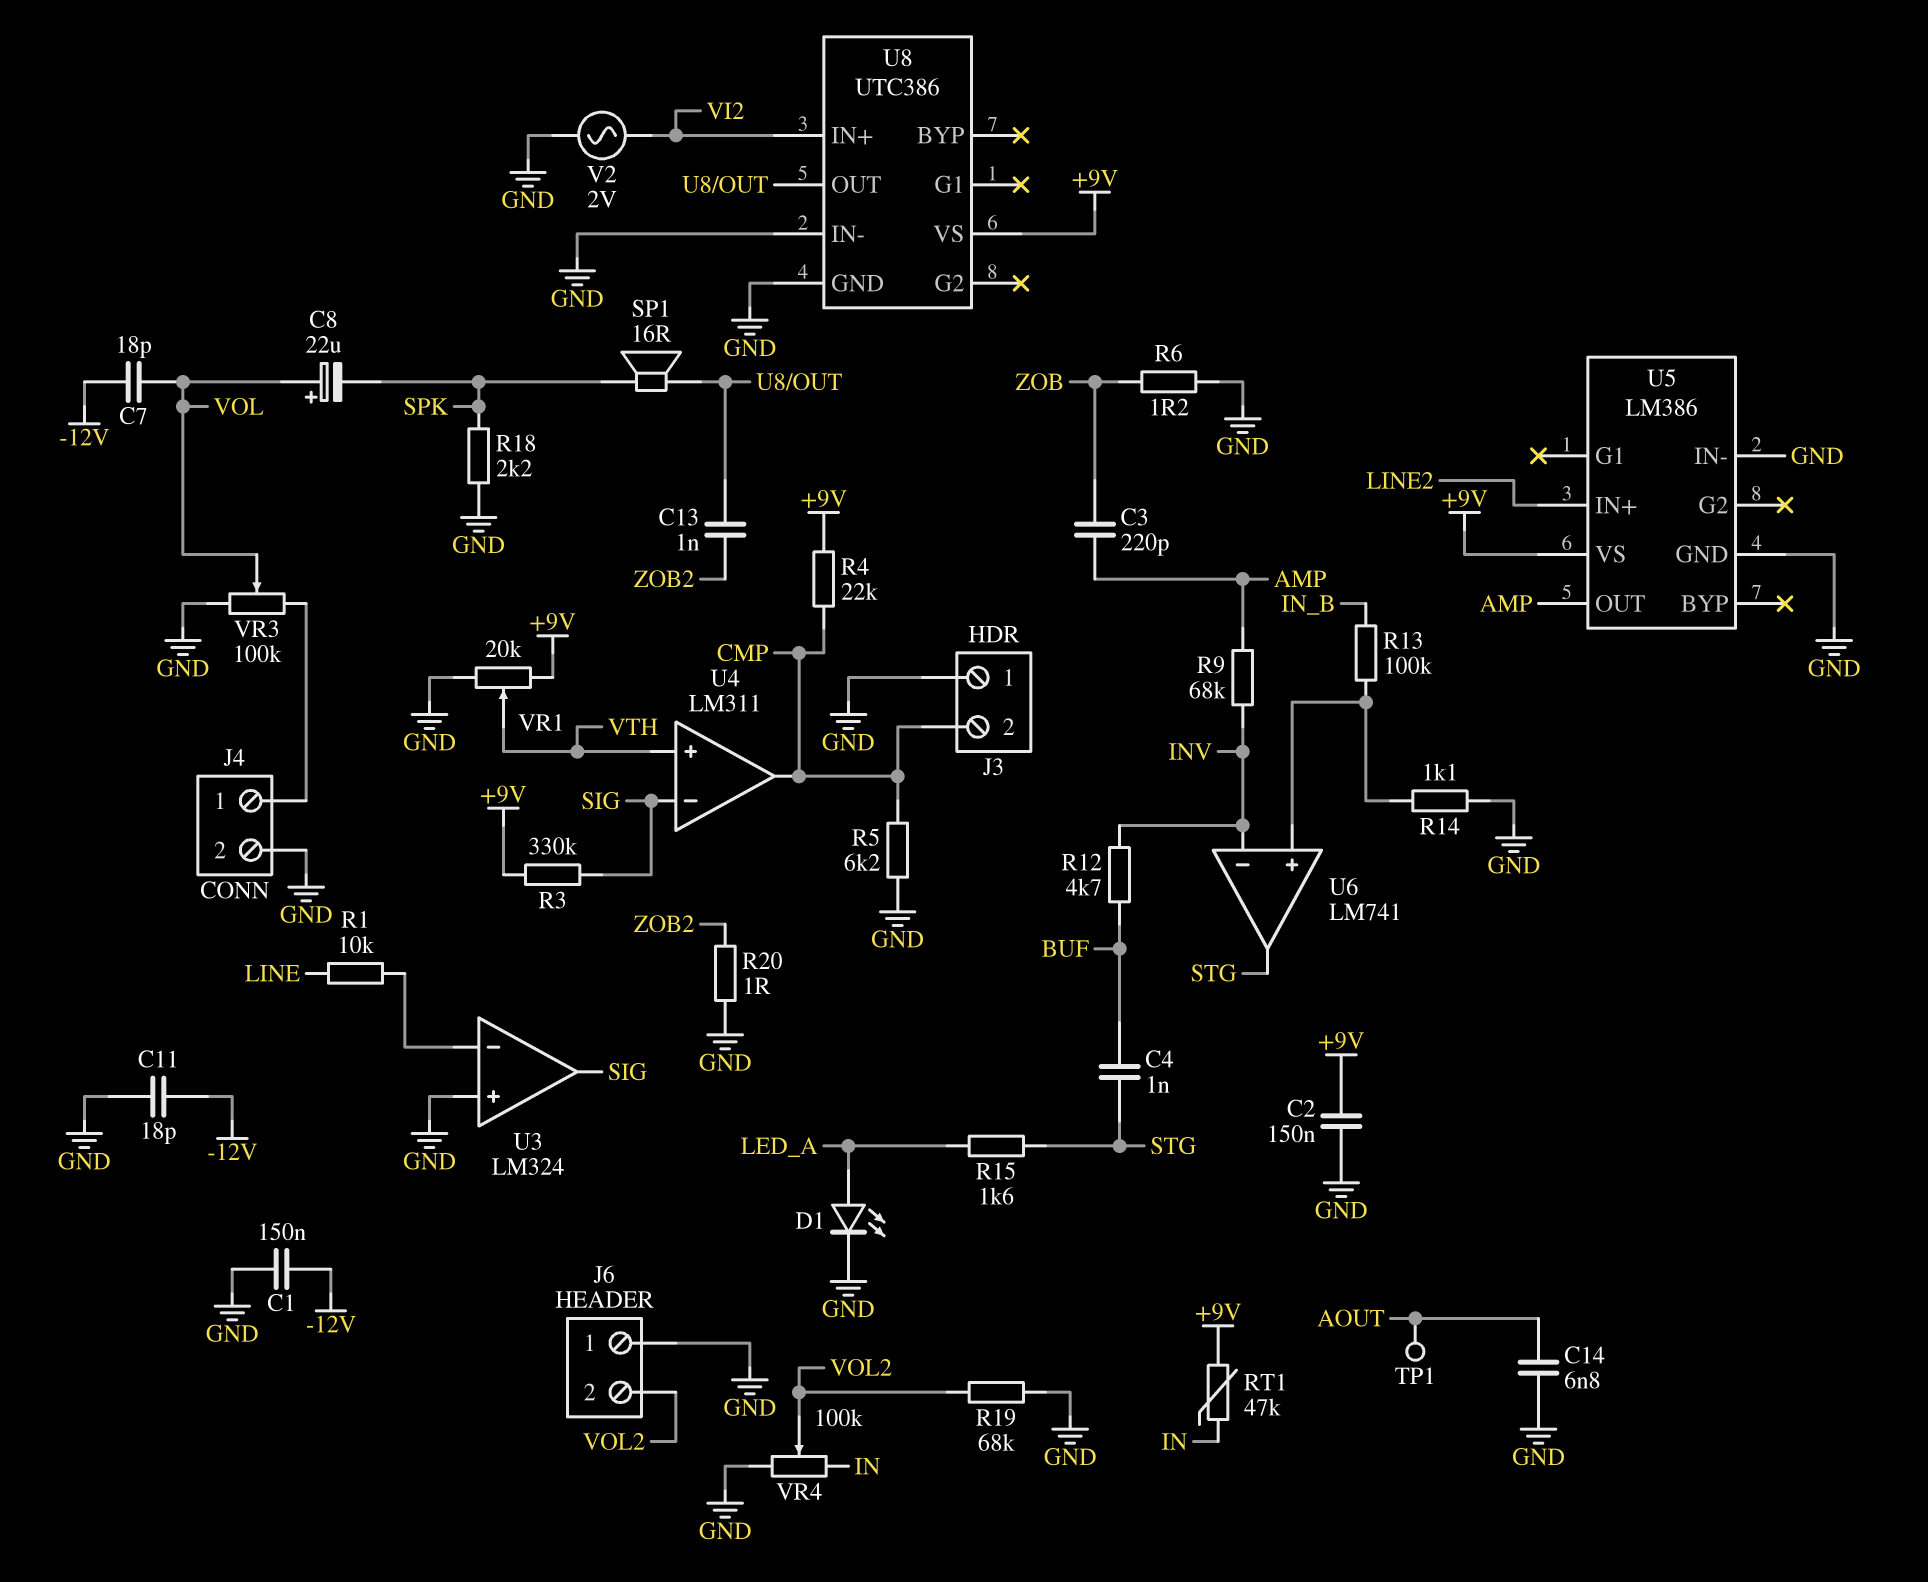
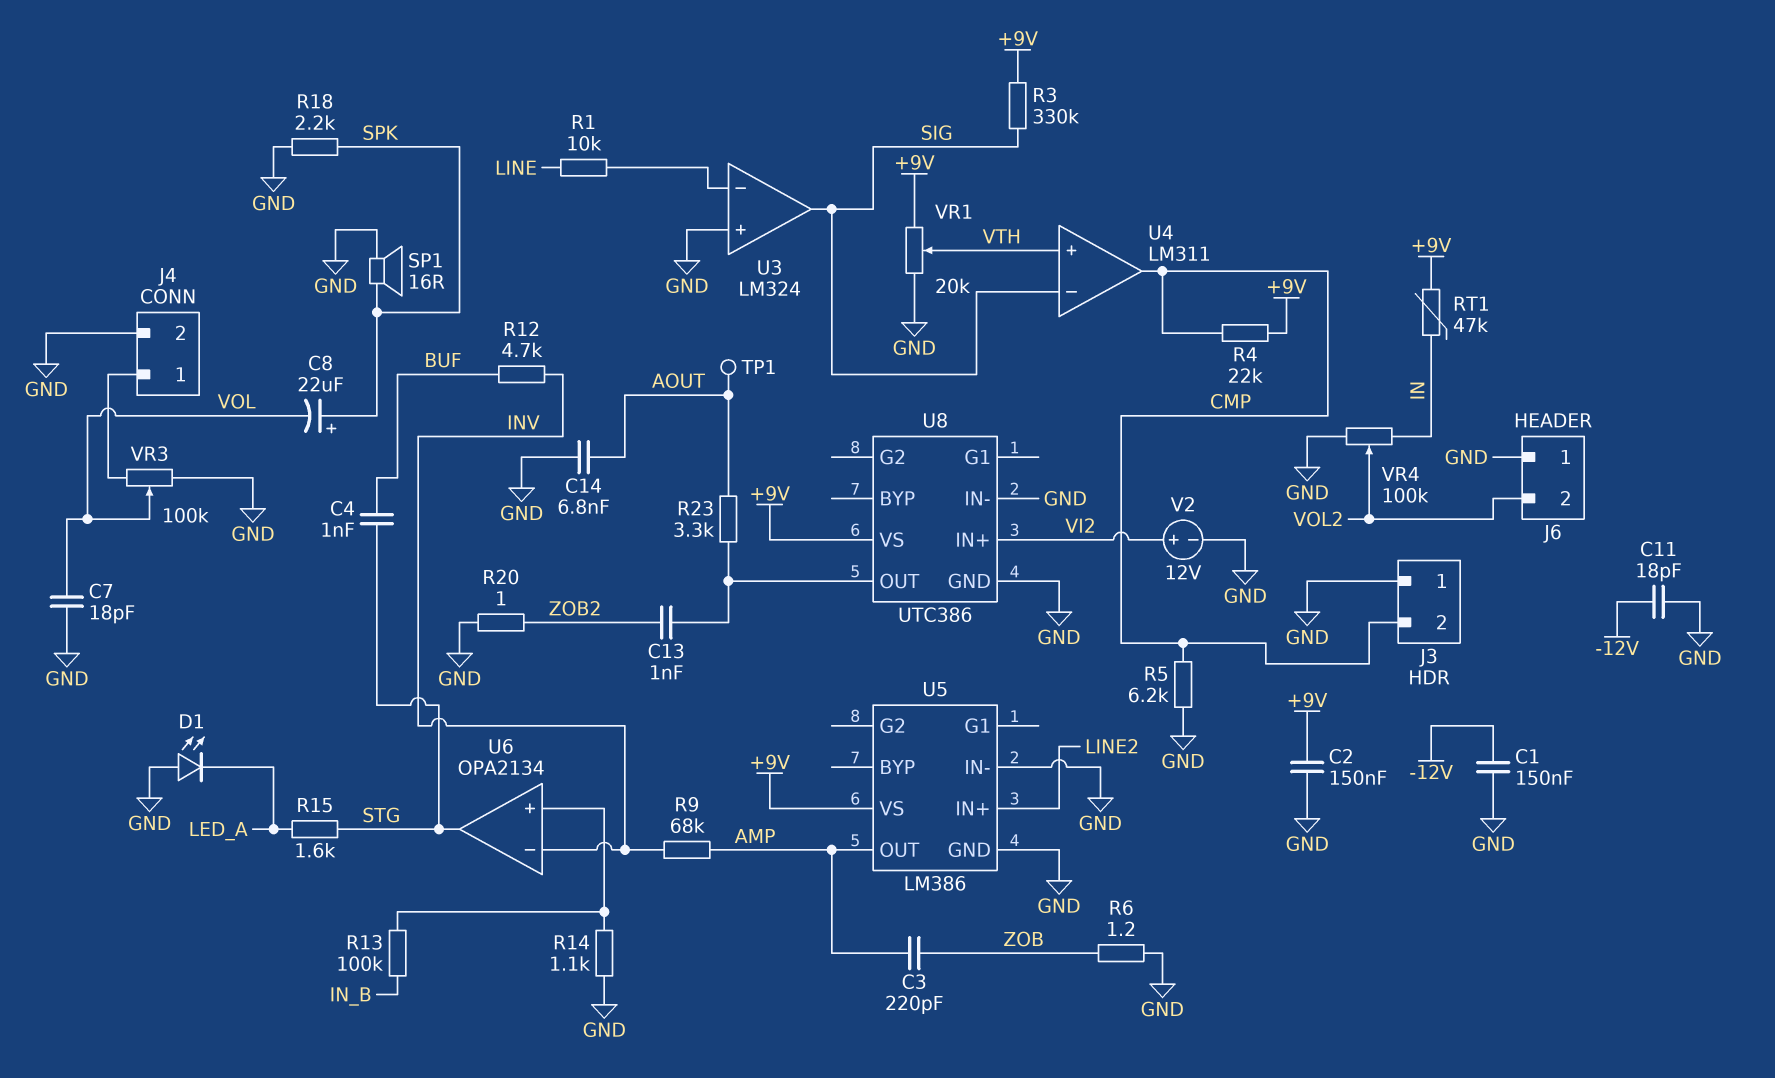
C7: 18pF (-12V, VOL) -> 18pF (GND, VOL)
C8: 22uF (plus VOL, minus SPK) -> 22uF (plus SPK, minus VOL)
D1: LED (A LED_A, K GND) -> LED (A GND, K LED_A)
R19: 68k (GND, VOL2) -> none
R23: none -> 3.3k (AOUT, U8/OUT)
SP1: speaker 16R (SPK, U8/OUT) -> speaker 16R (GND, SPK)
U6: LM741 -> OPA2134
V2: AC 2V (GND, VI2) -> 12V (plus VI2, minus GND)

